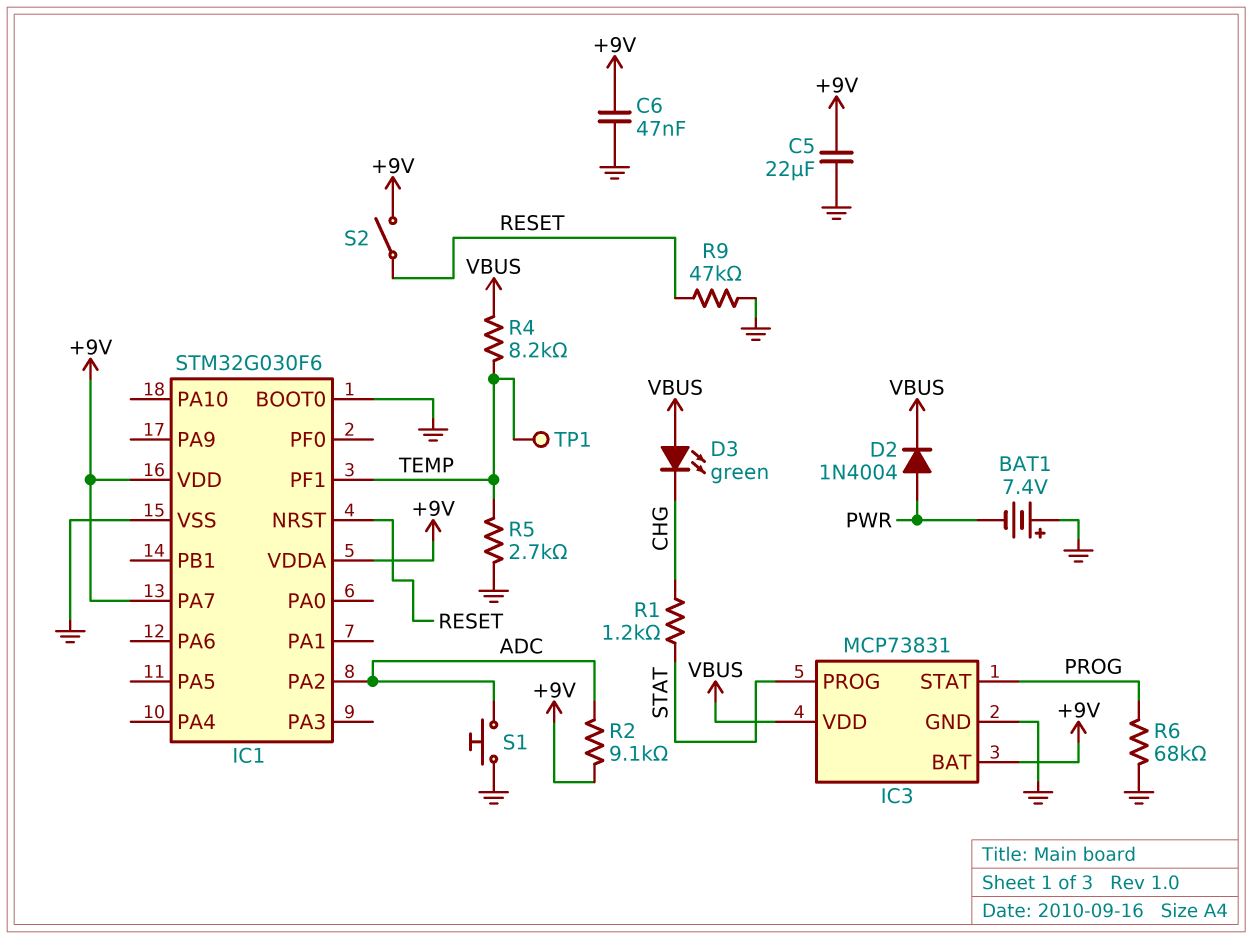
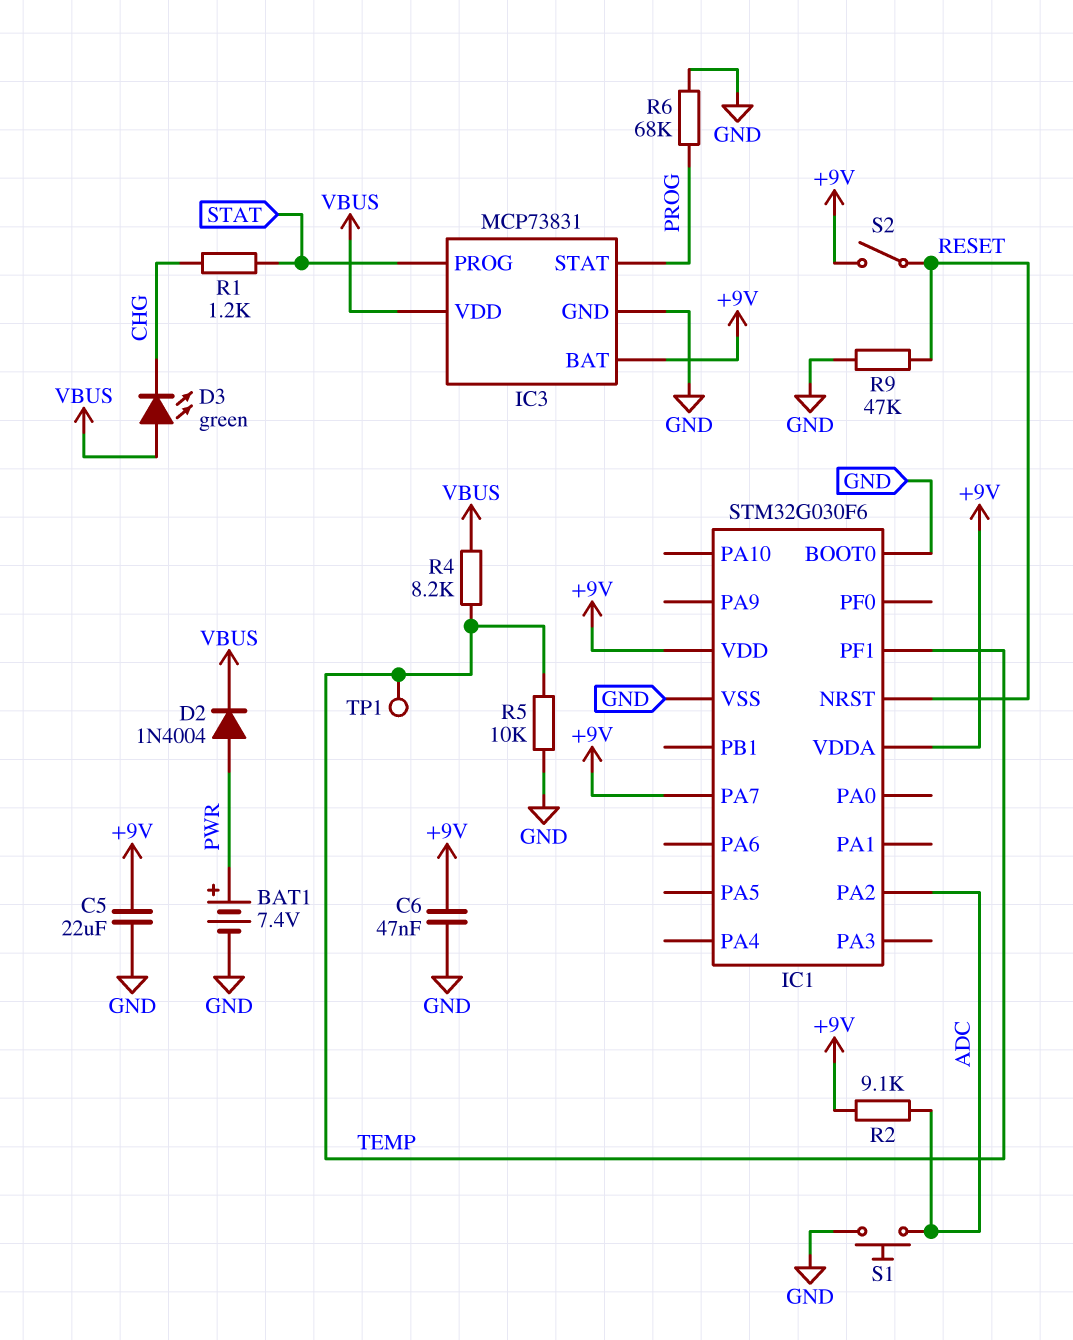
BAT1: 7.4V (plus GND, minus PWR) -> 7.4V (plus PWR, minus GND)
R5: 2.7k (GND, TEMP) -> 10k (GND, TEMP)

